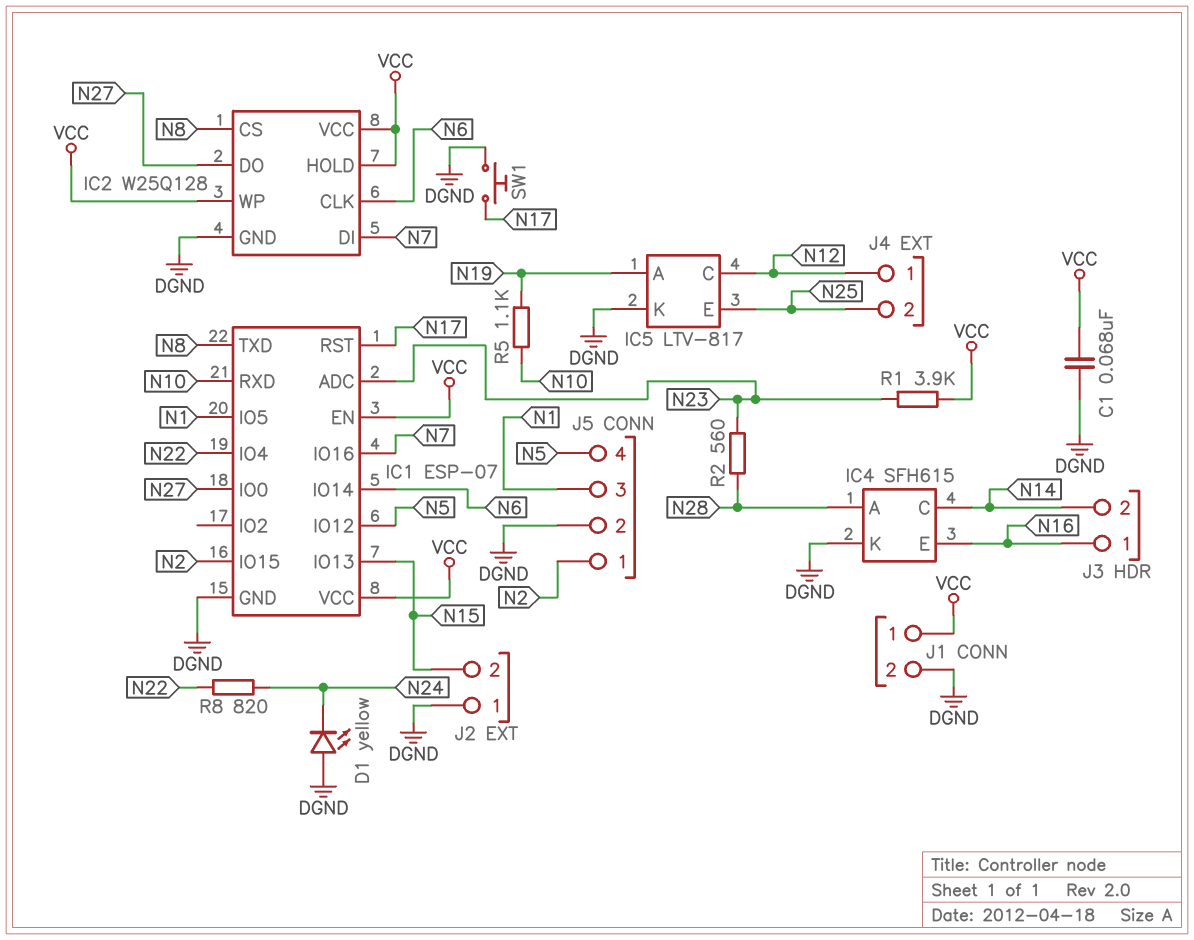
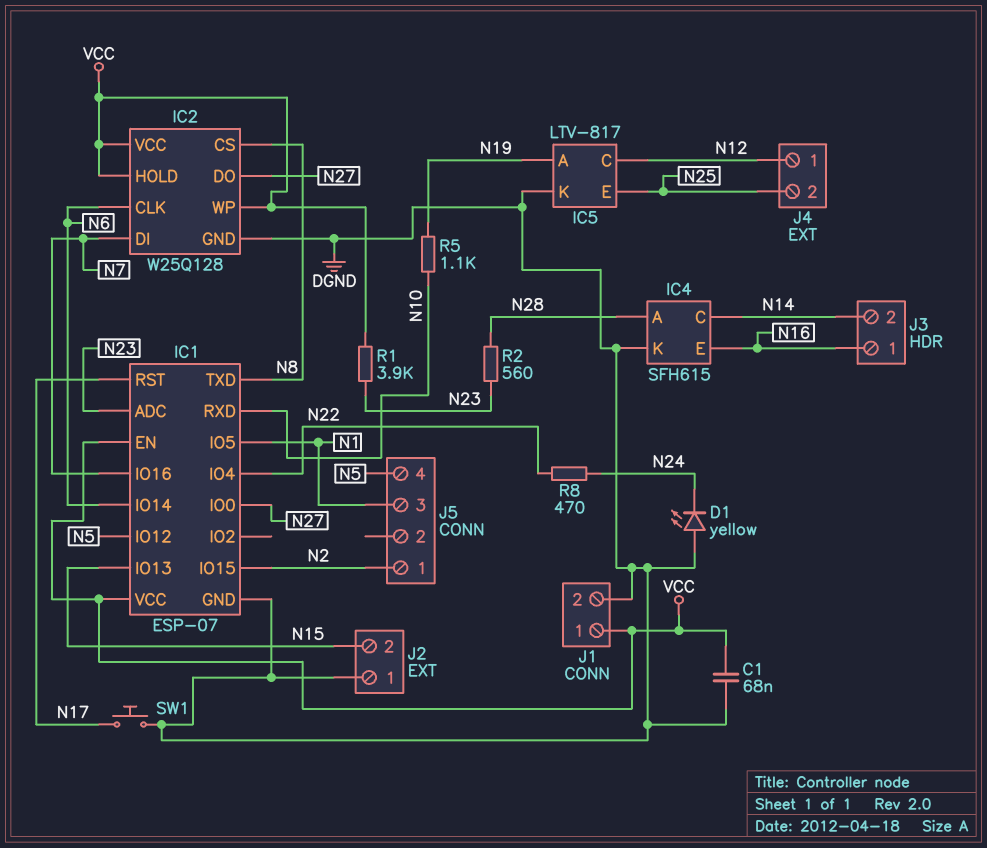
J5 pin 2: DGND -> none
R8: 820 (N22, N24) -> 470 (N22, N24)

